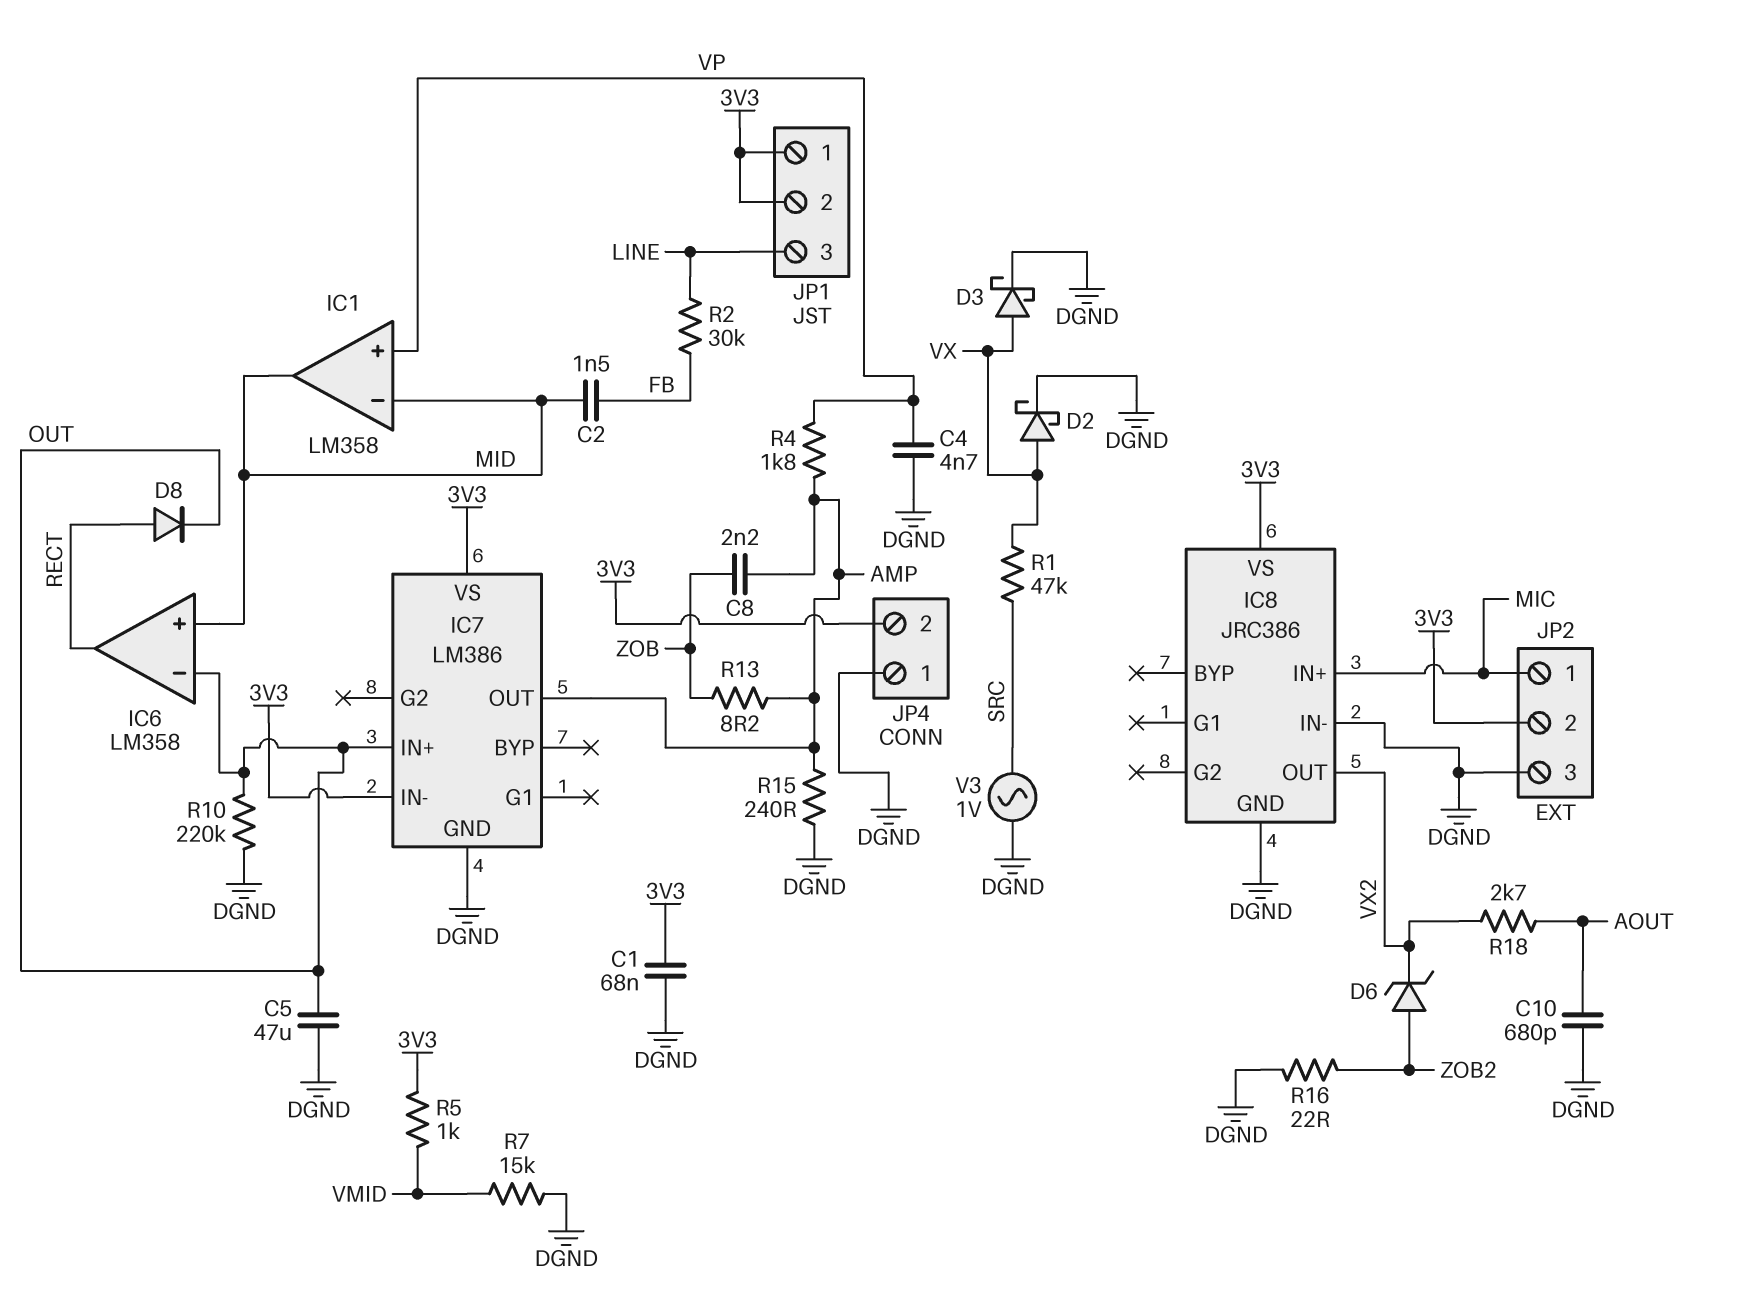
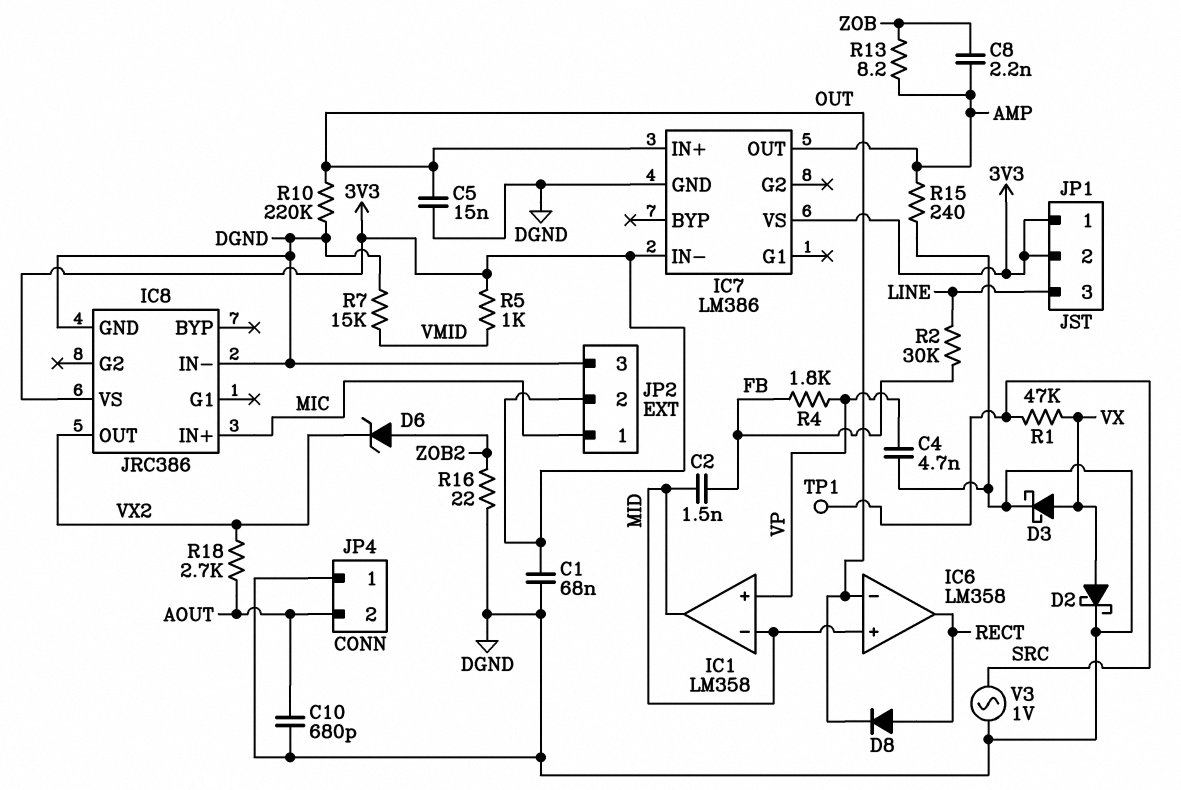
C5: 47uF (DGND, OUT) -> 15nF (DGND, OUT)
JP4 pin 2: 3V3 -> AOUT
R4: 1.8k (AMP, VP) -> 1.8k (FB, VP)
TP1: none -> test point (SRC)

